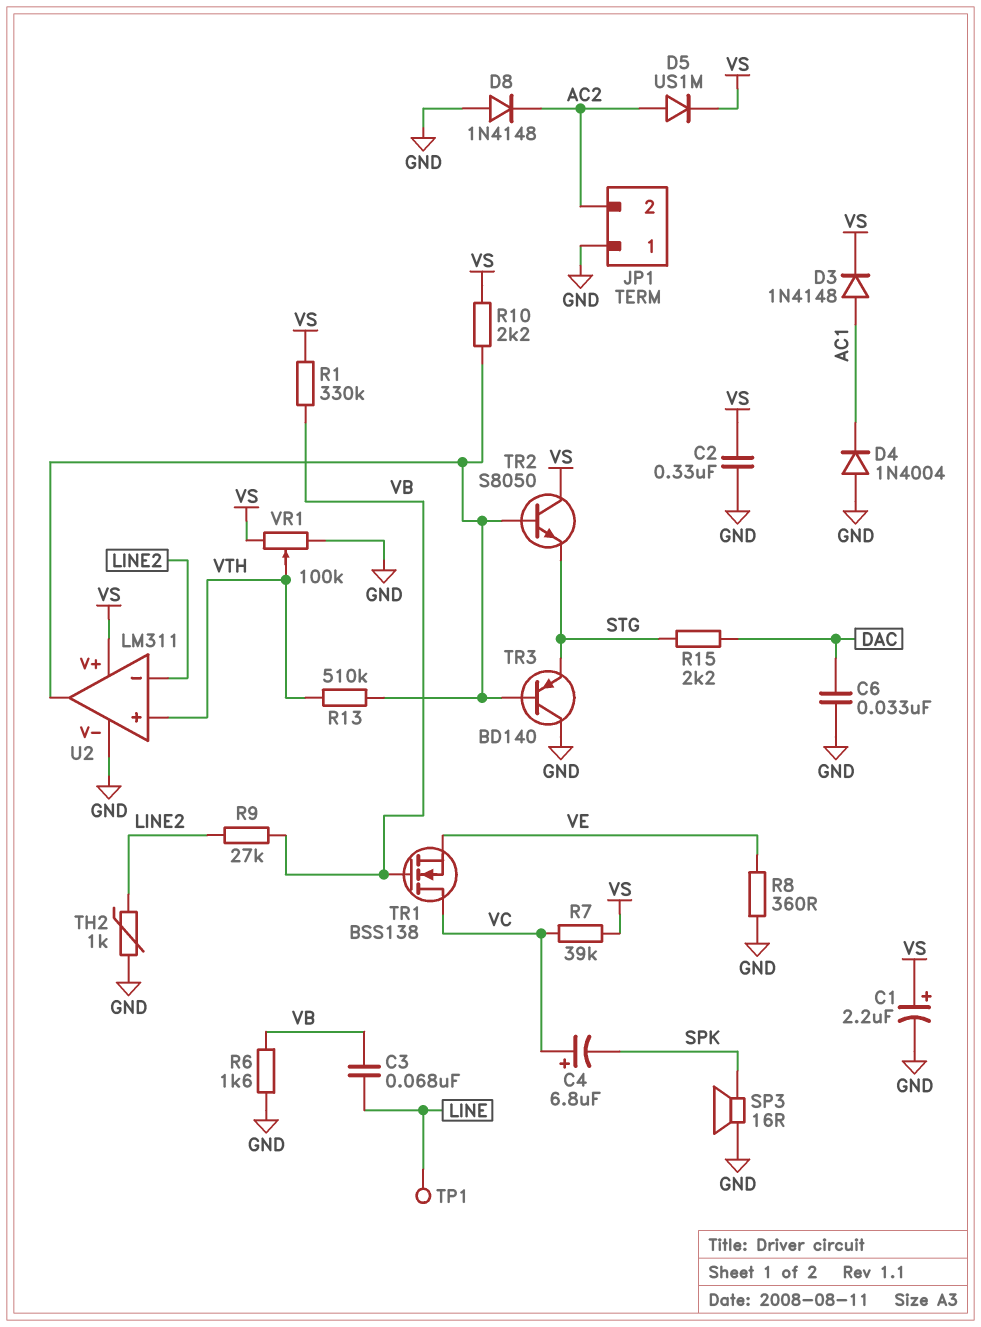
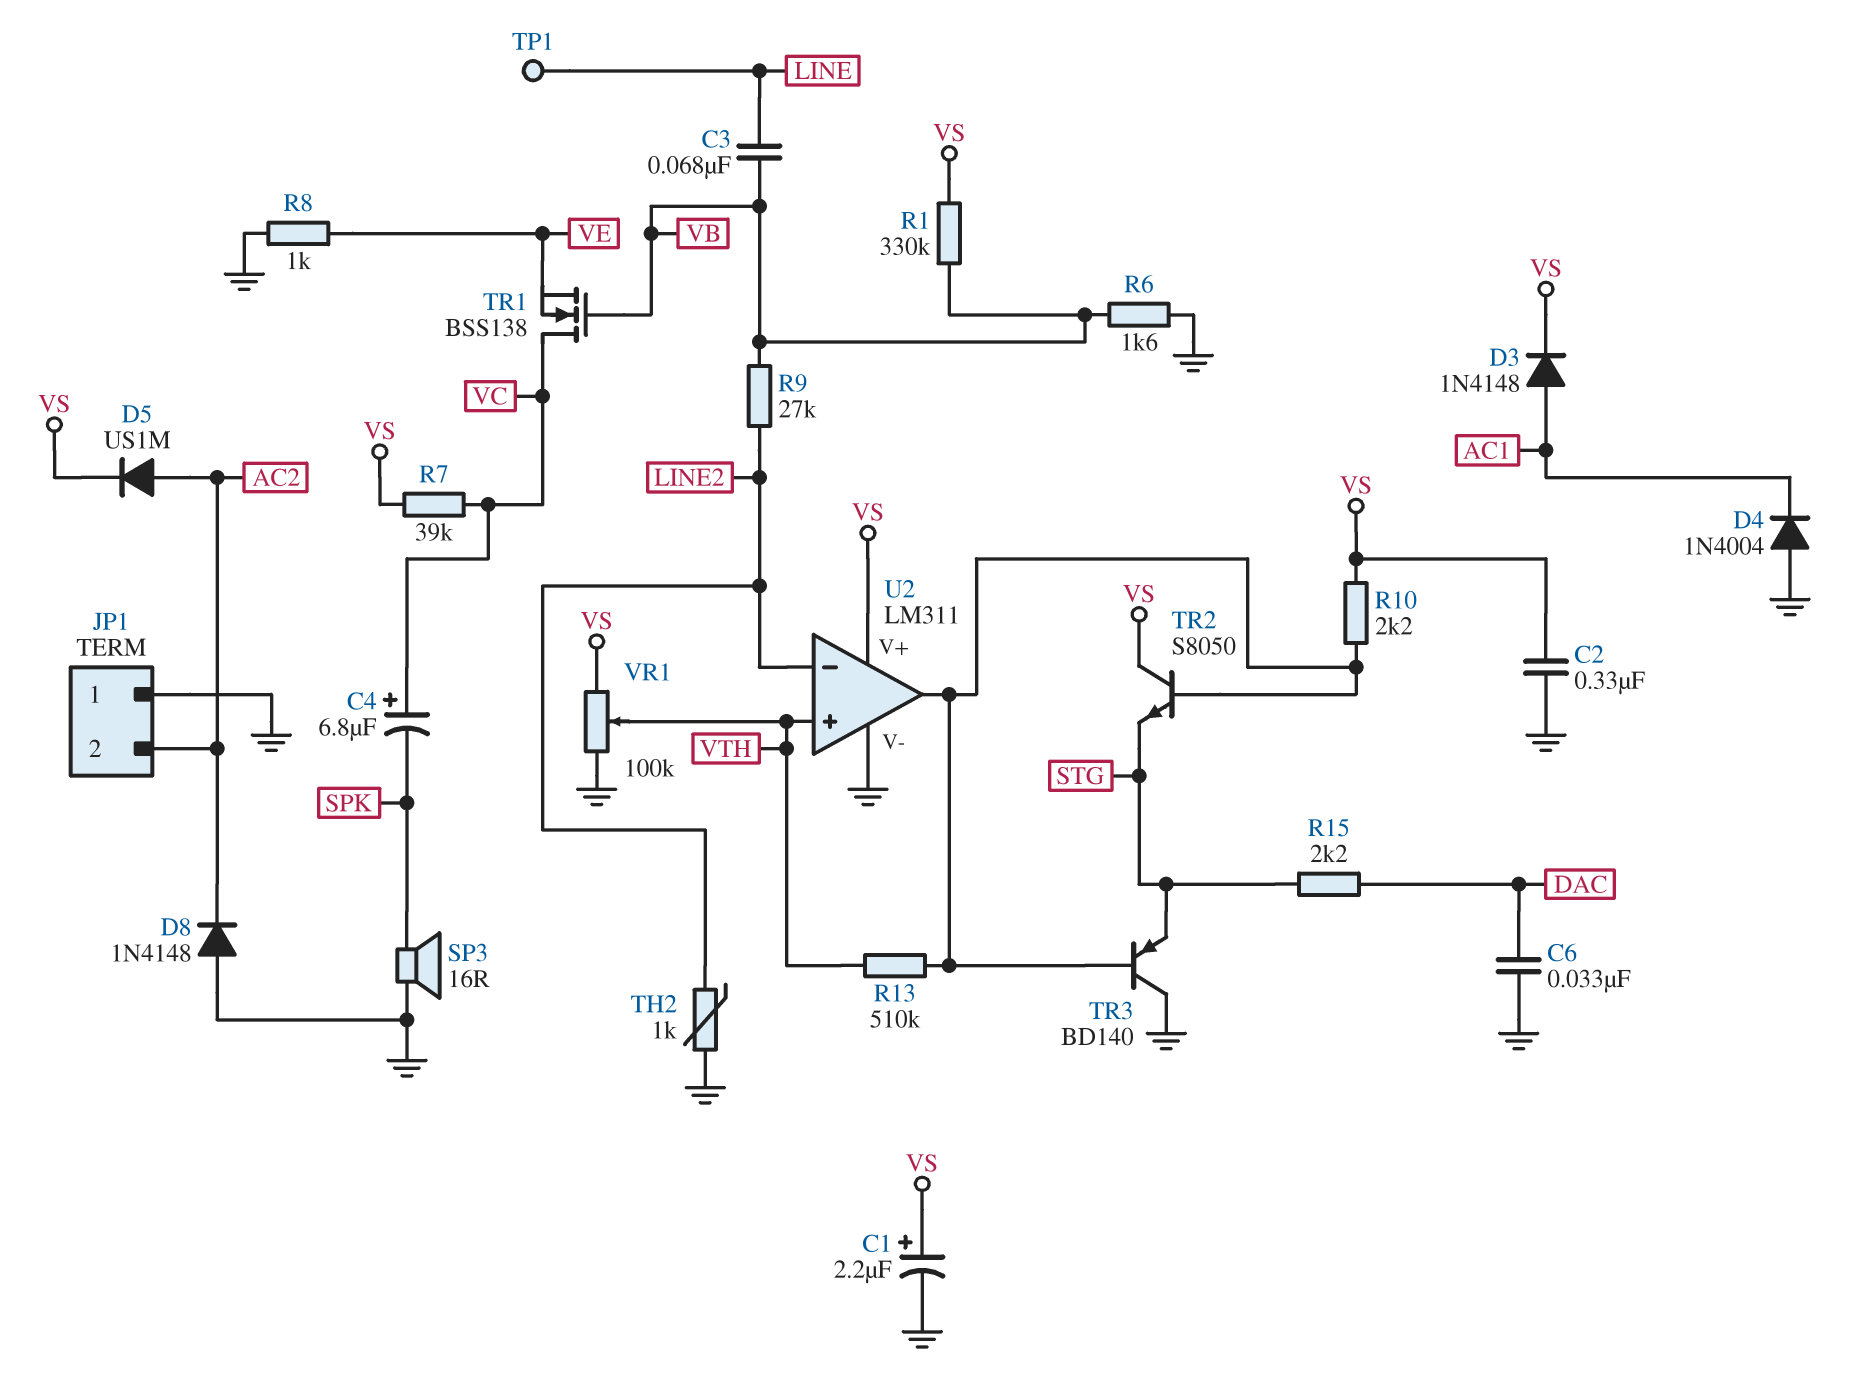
R8: 360 (GND, VE) -> 1k (GND, VE)

